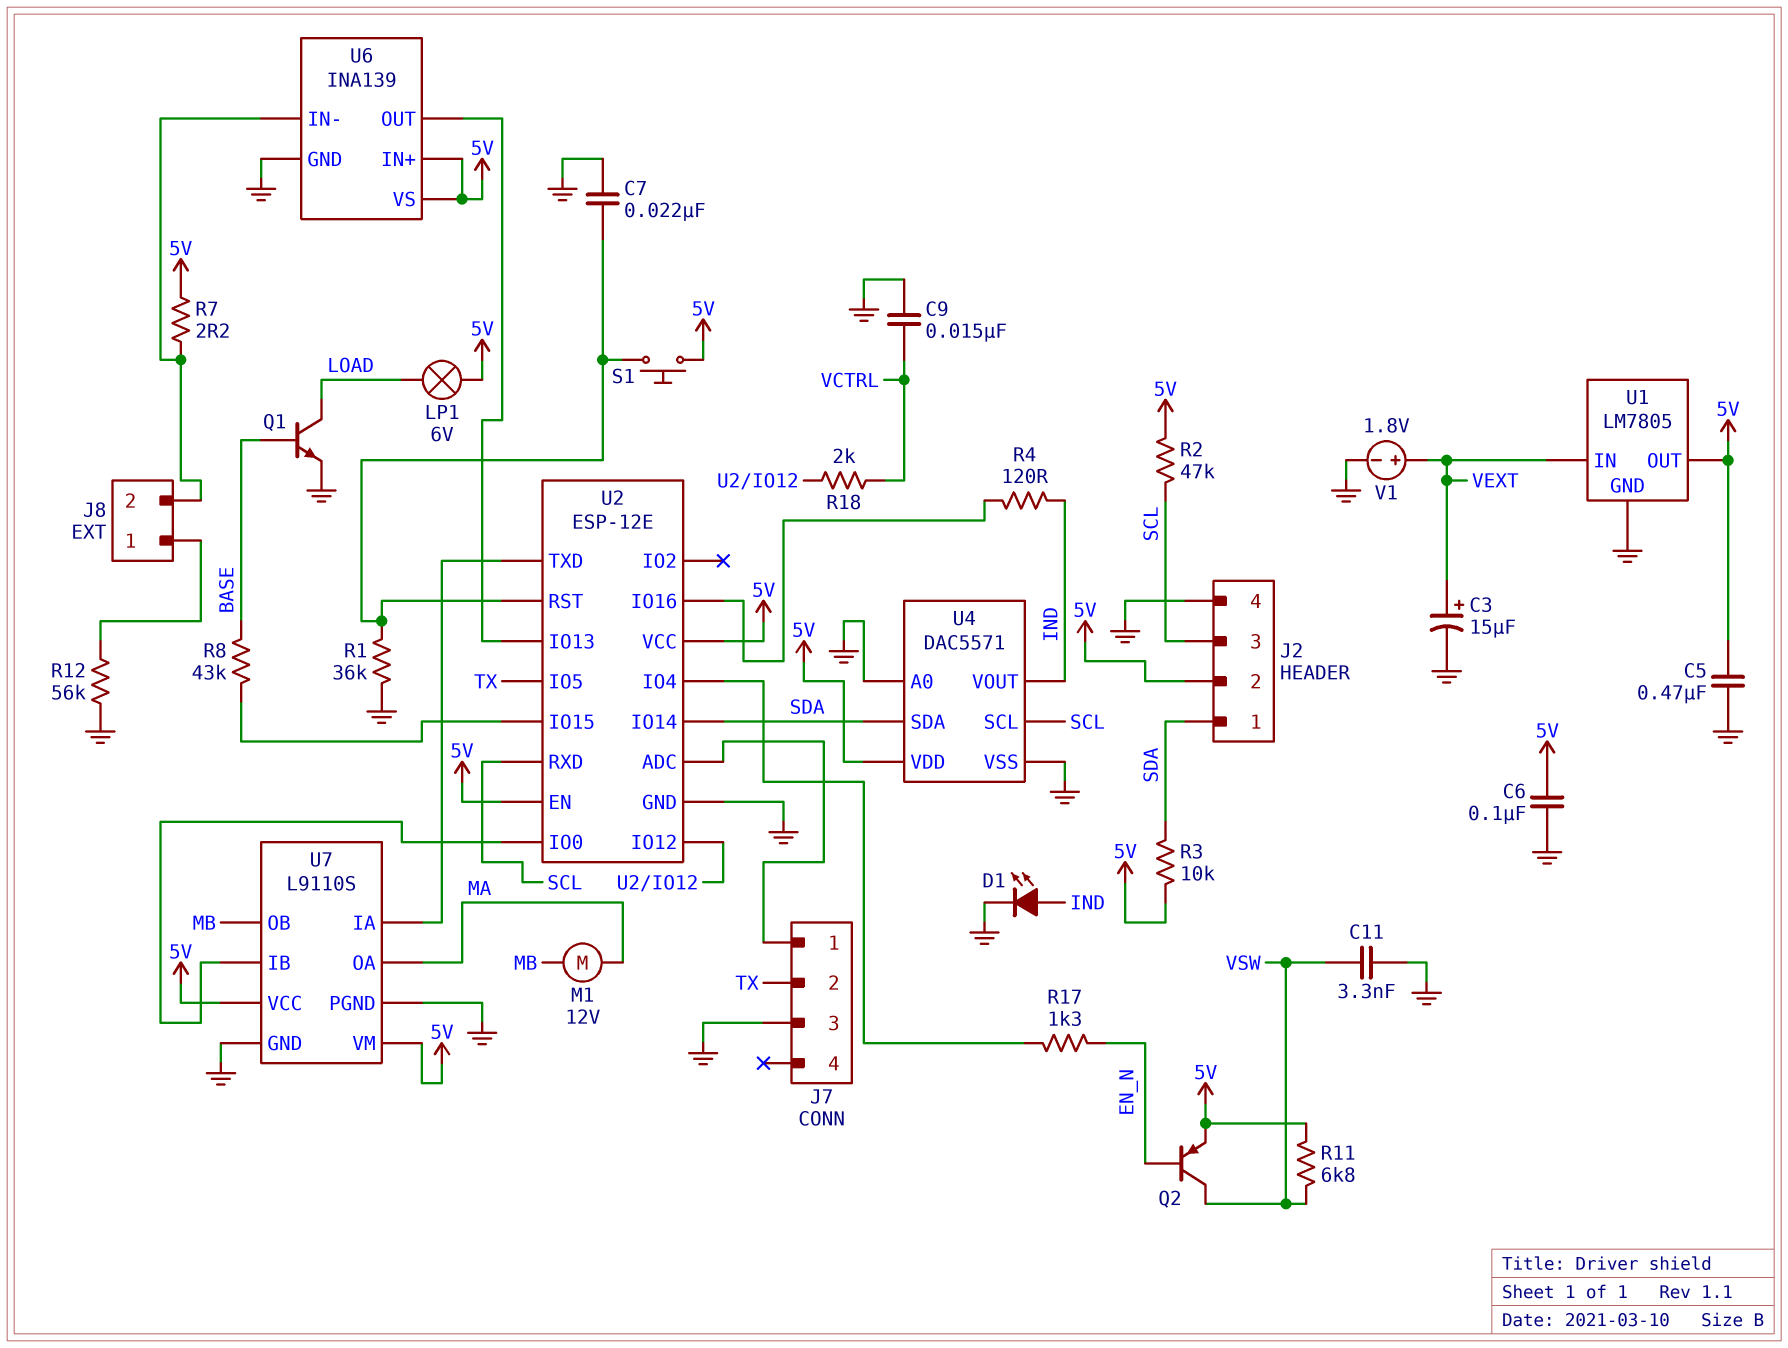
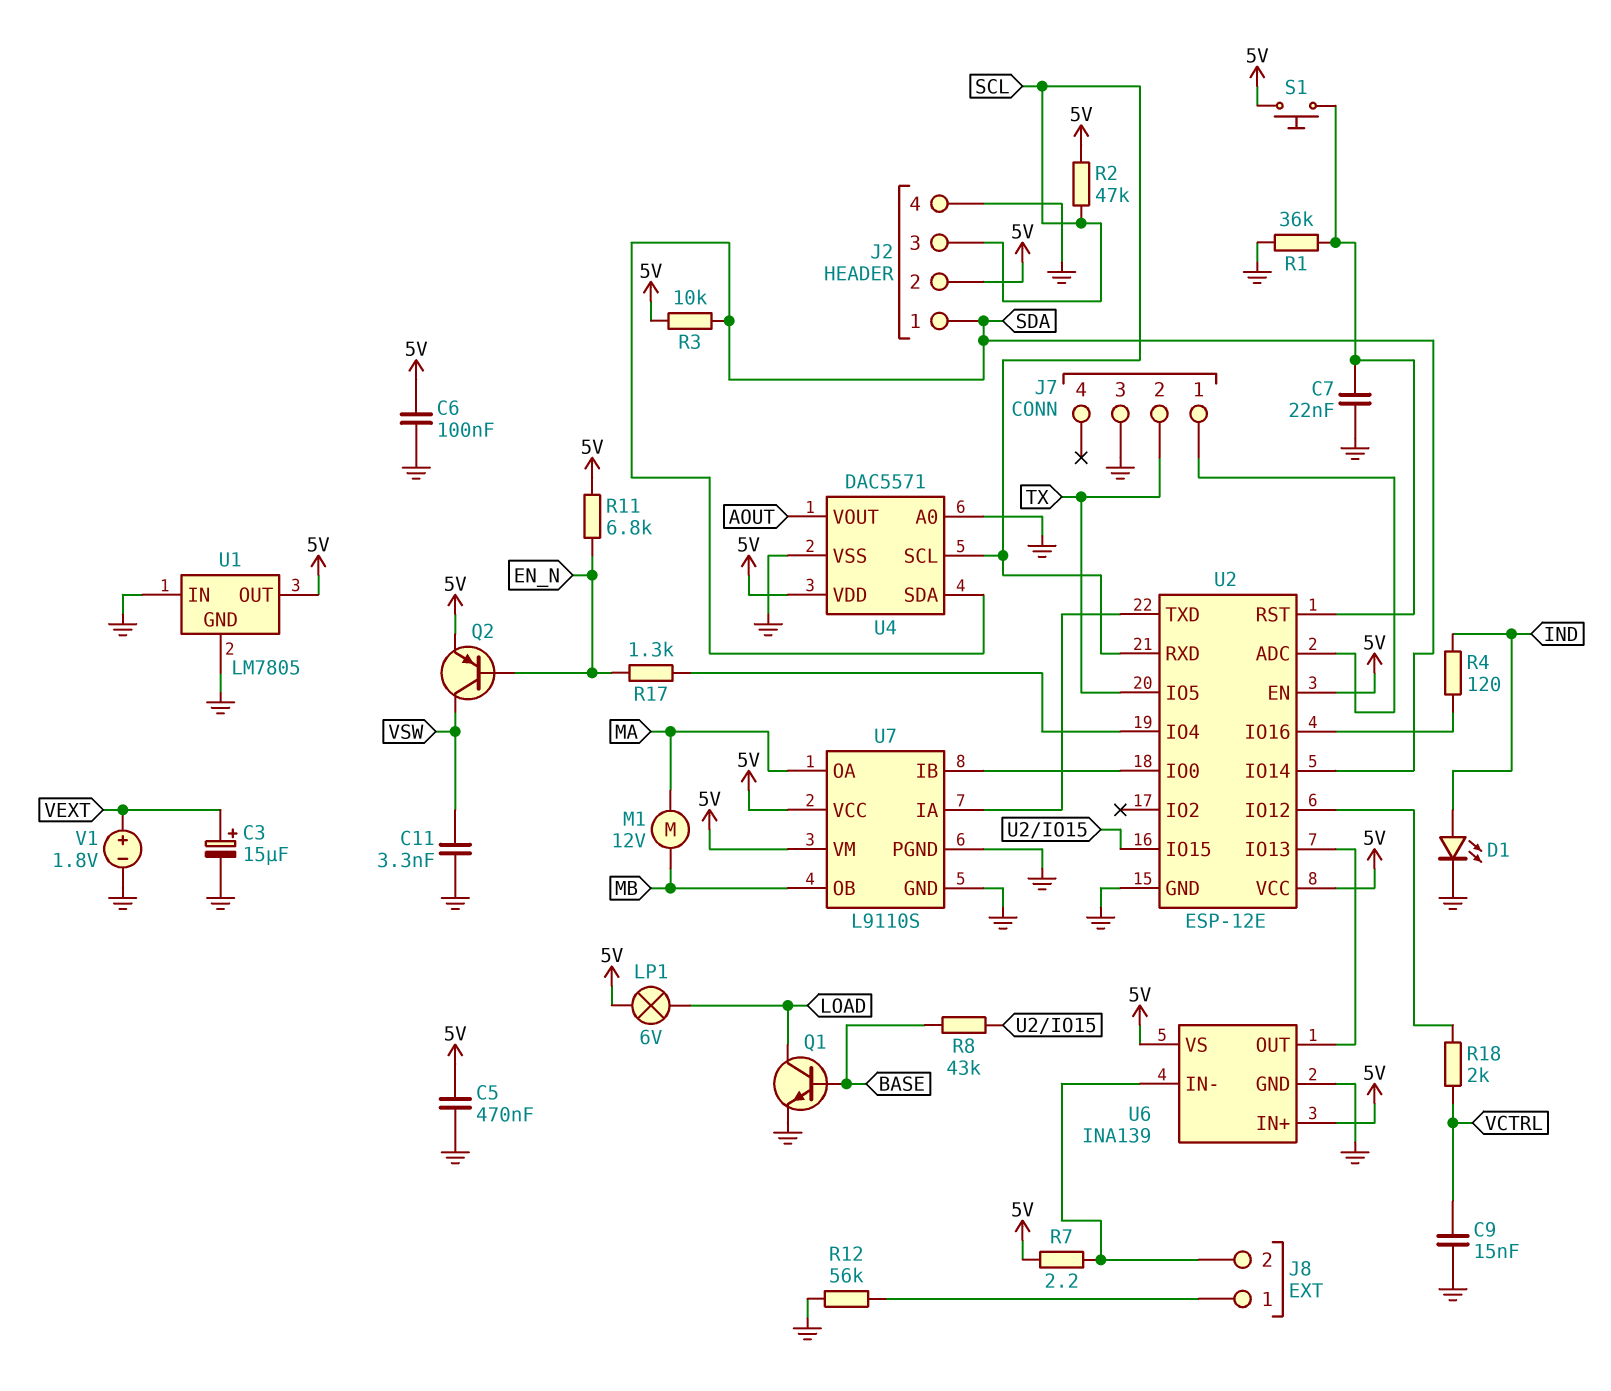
R11: 6.8k (5V, VSW) -> 6.8k (5V, EN_N)
U1 pin IN: VEXT -> GND
U4 pin VOUT: IND -> AOUT

